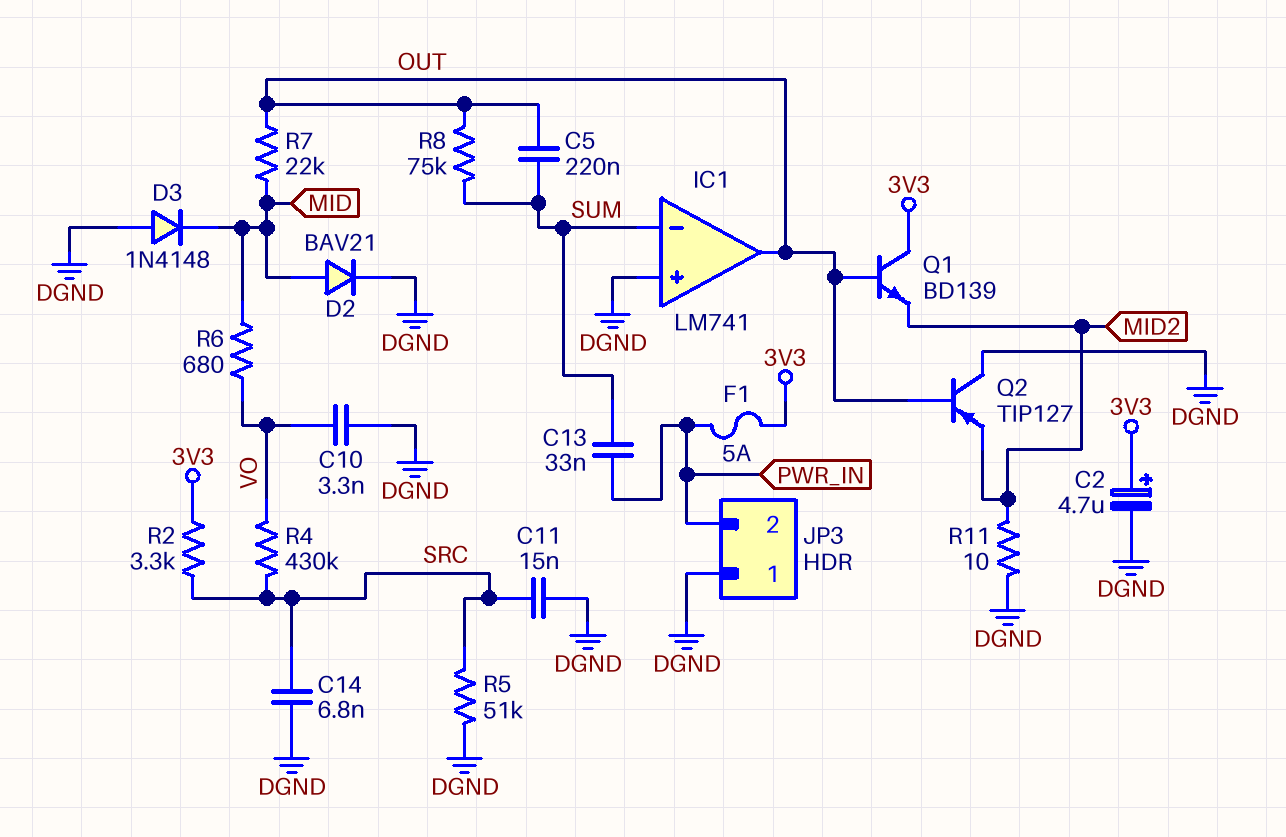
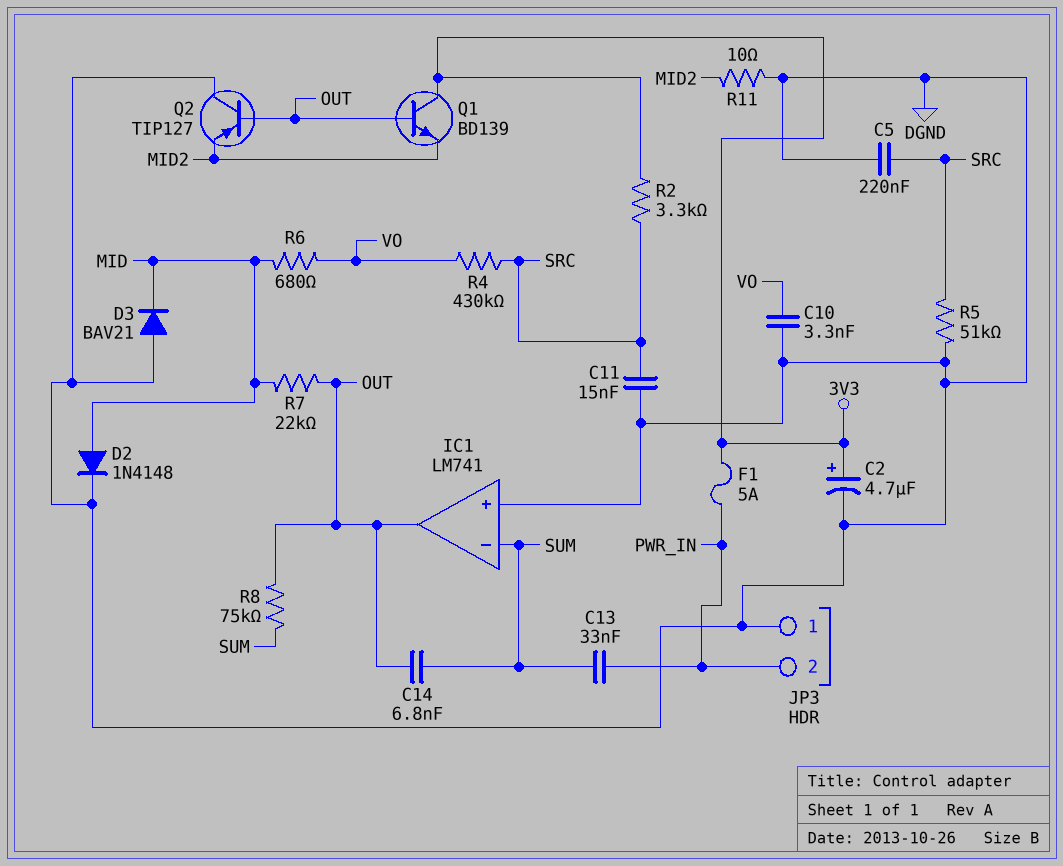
C5: 220nF (OUT, SUM) -> 220nF (DGND, SRC)
C14: 6.8nF (DGND, SRC) -> 6.8nF (OUT, SUM)
D2: diode BAV21 (A MID, K DGND) -> diode 1N4148 (A MID, K DGND)
D3: diode 1N4148 (A DGND, K MID) -> diode BAV21 (A DGND, K MID)

